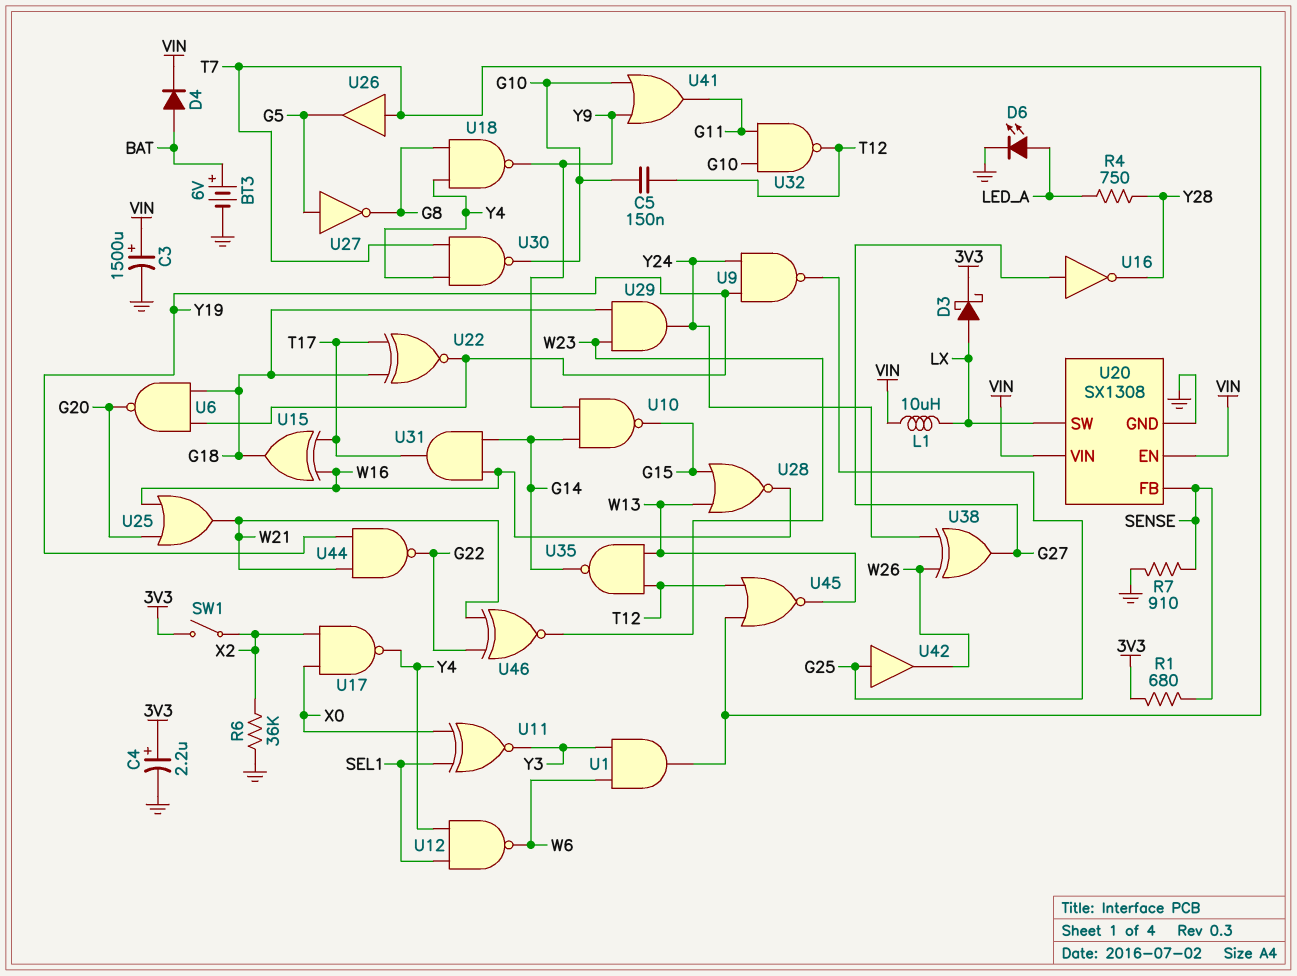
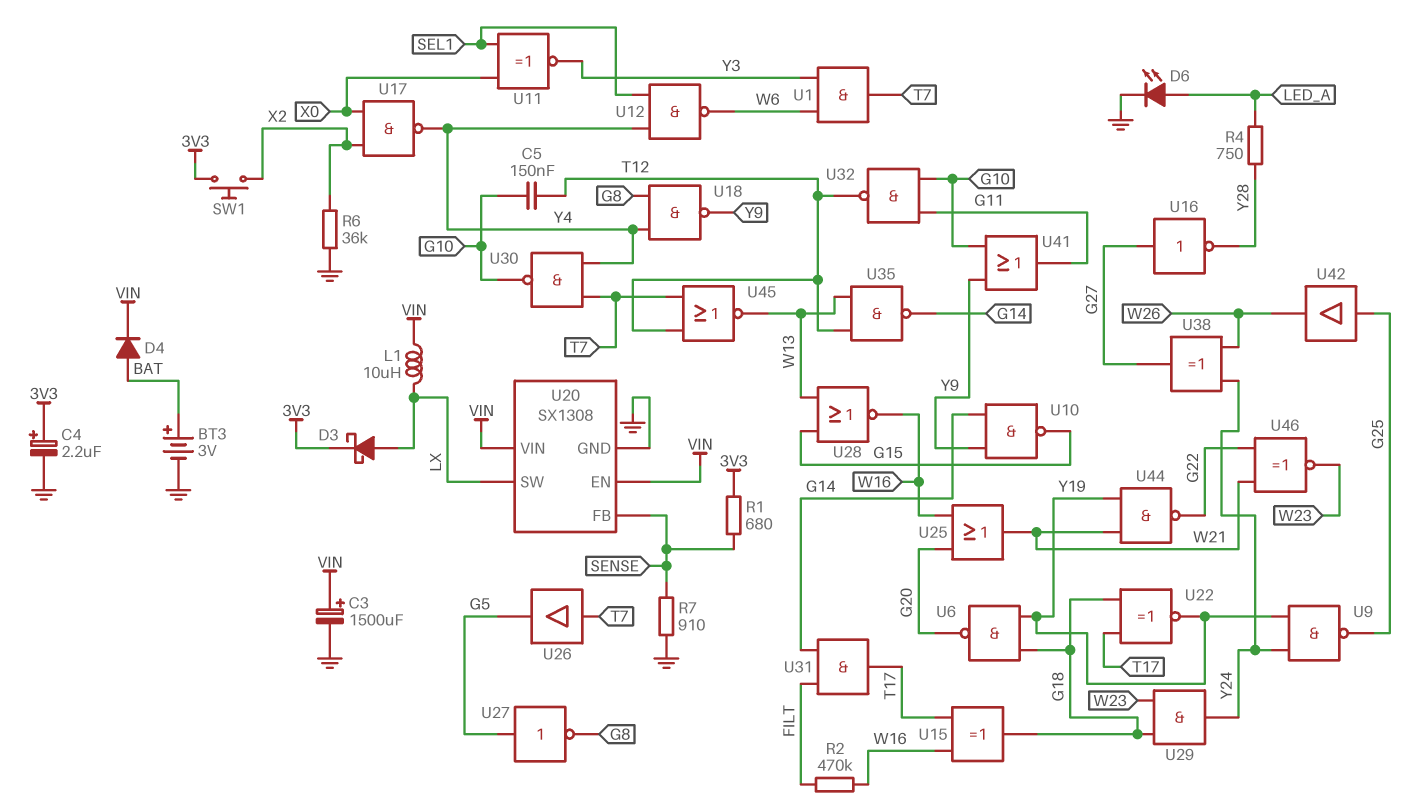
BT3: 6V (plus BAT, minus GND) -> 3V (plus BAT, minus GND)
R2: none -> 470k (FILT, W16)
SW1: switch (3V3, X2) -> button (3V3, X2)
U31: AND (in G14, in W16, out T17) -> AND (in FILT, in G14, out T17)

